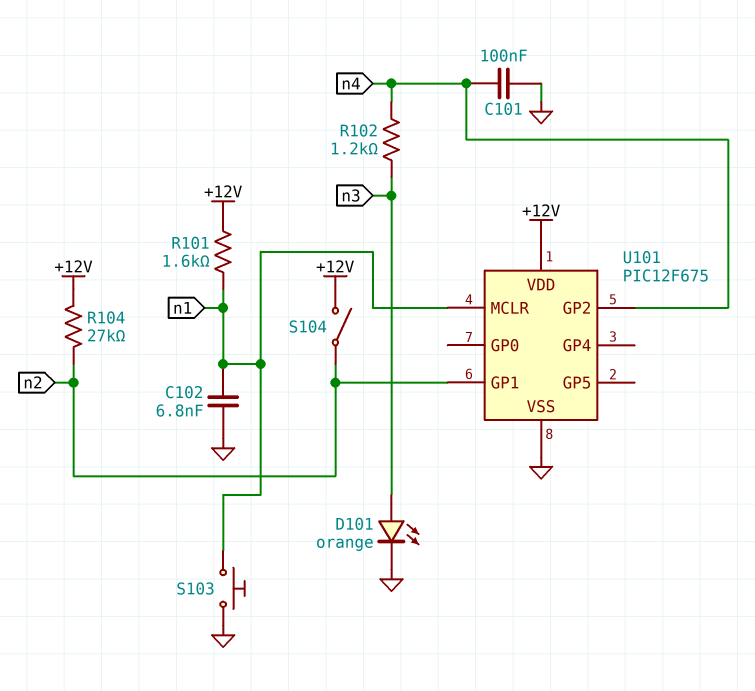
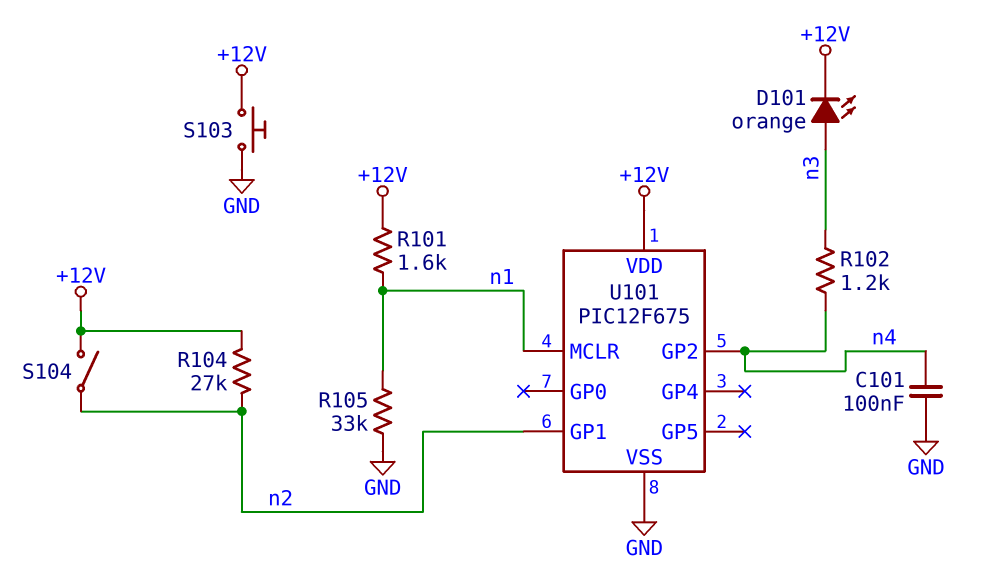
C102: 6.8nF (GND, n1) -> none
D101: LED orange (A n3, K GND) -> LED orange (A n3, K +12V)
R105: none -> 33k (GND, n1)
S103: button (GND, n1) -> button (+12V, GND)

